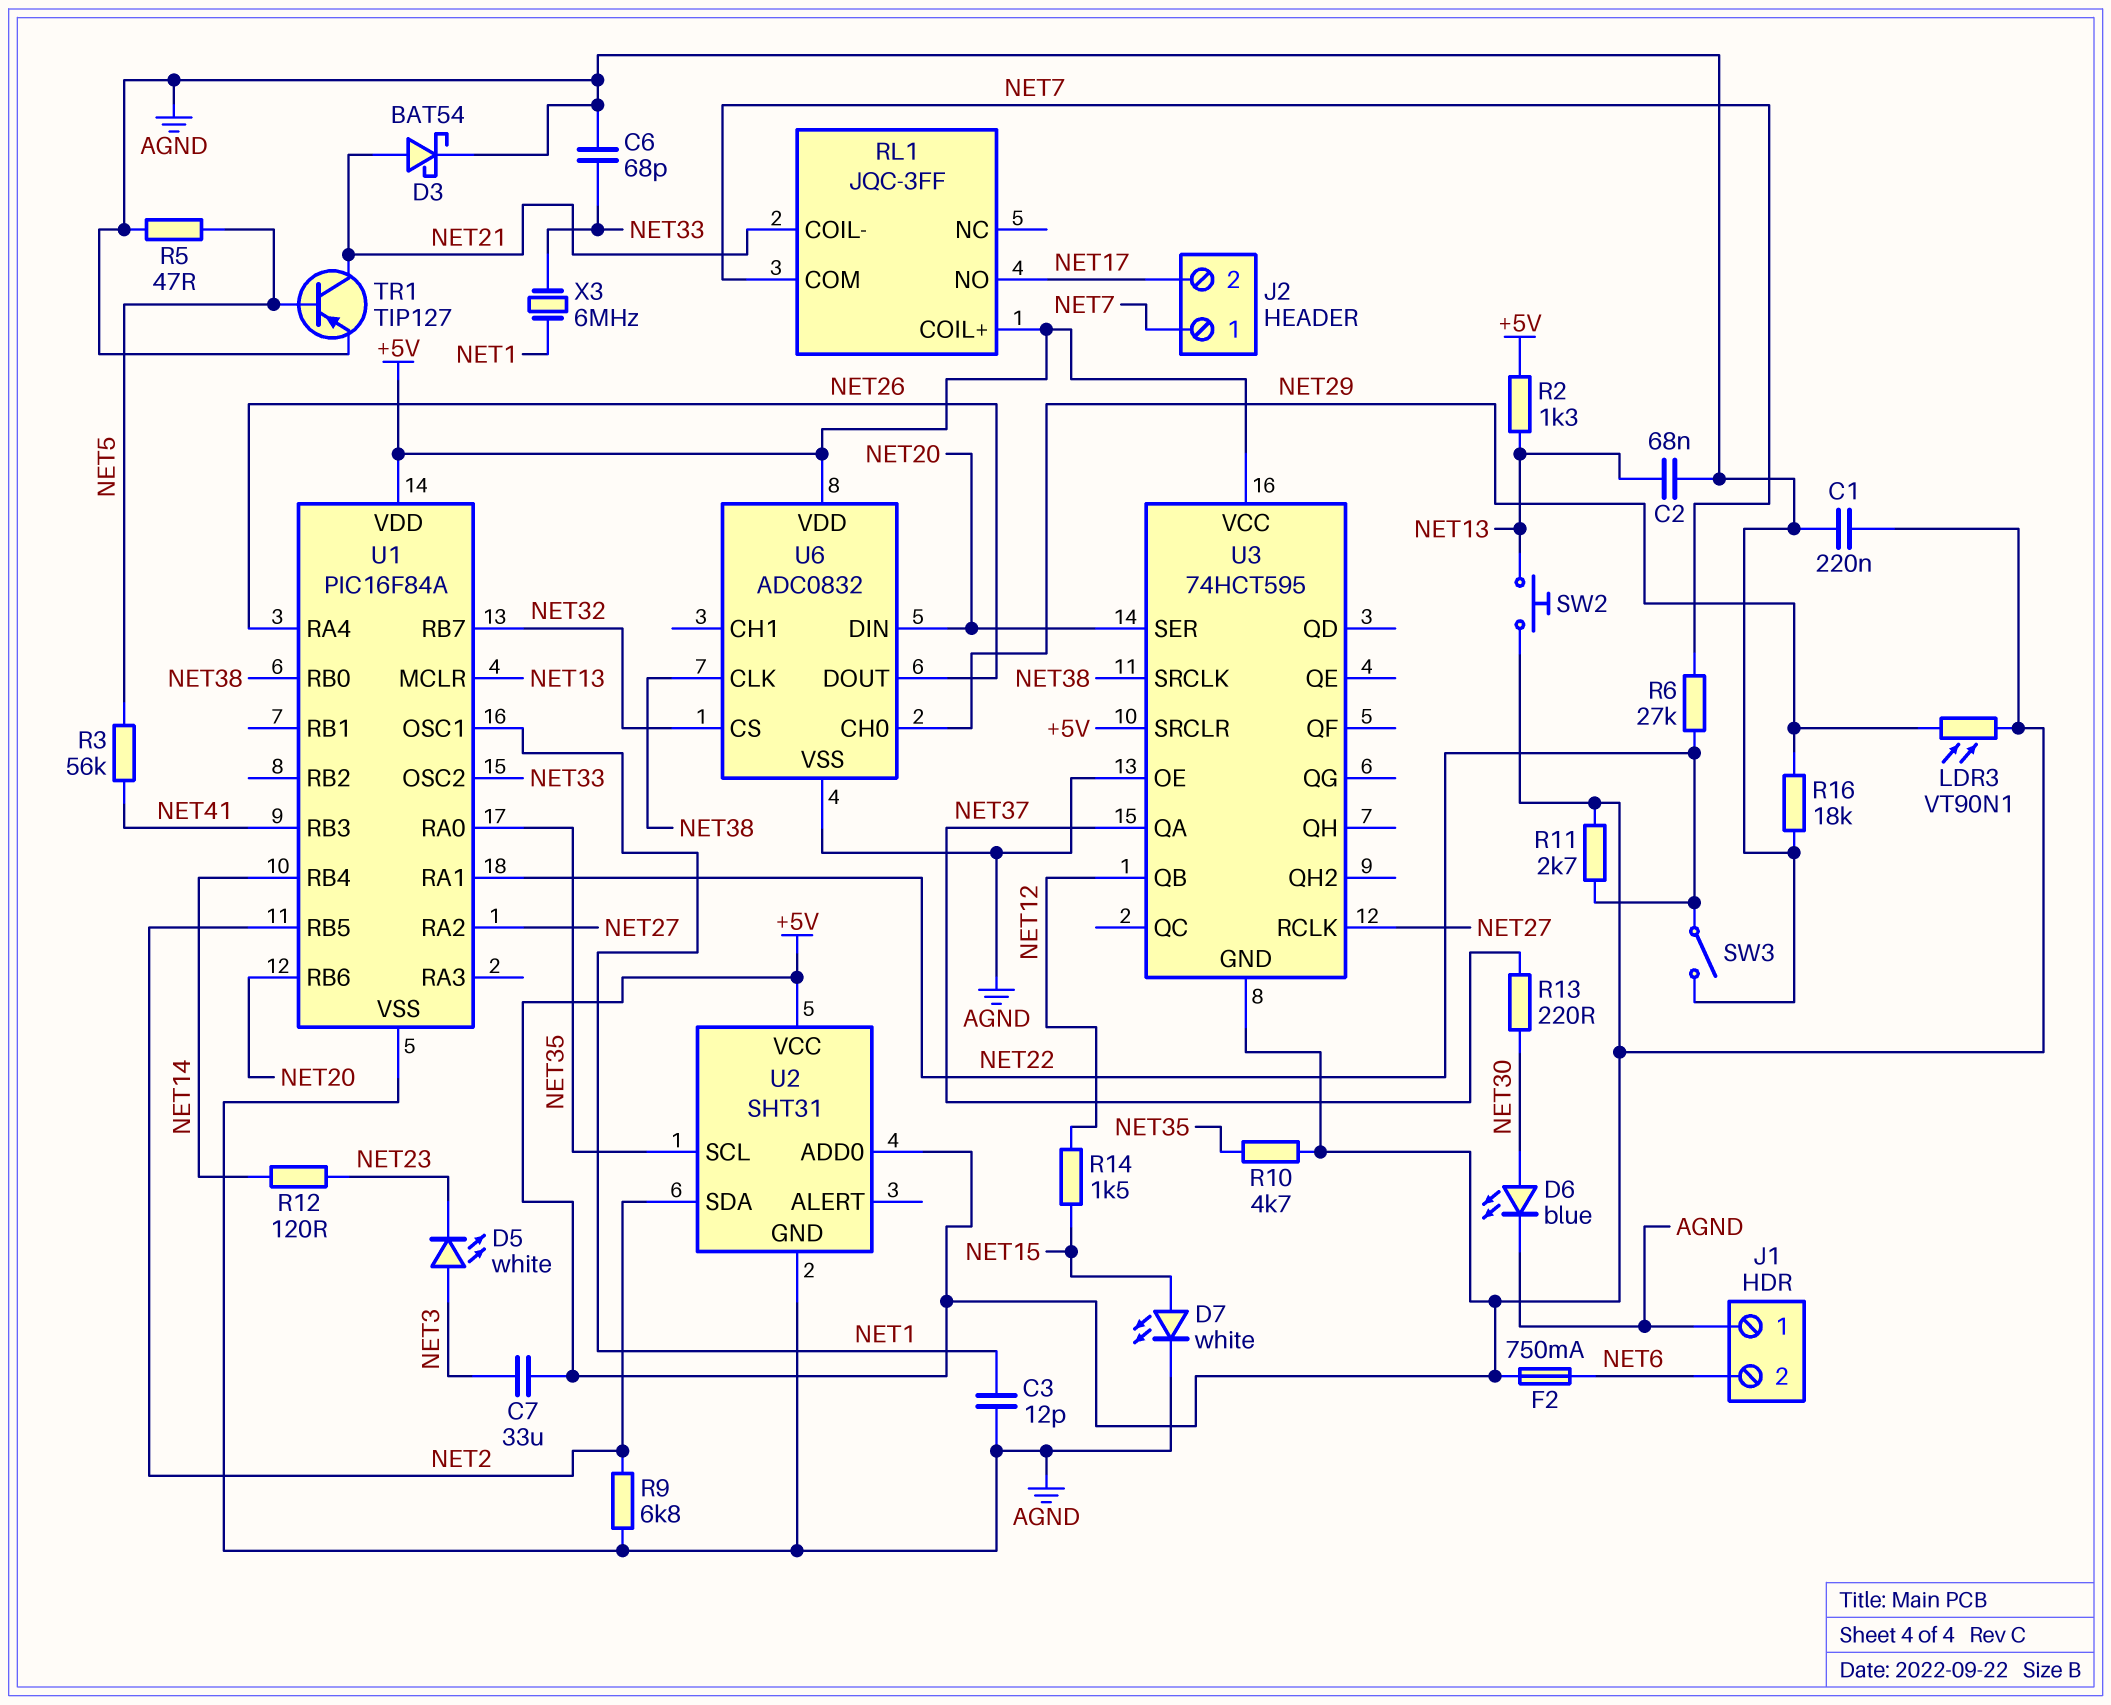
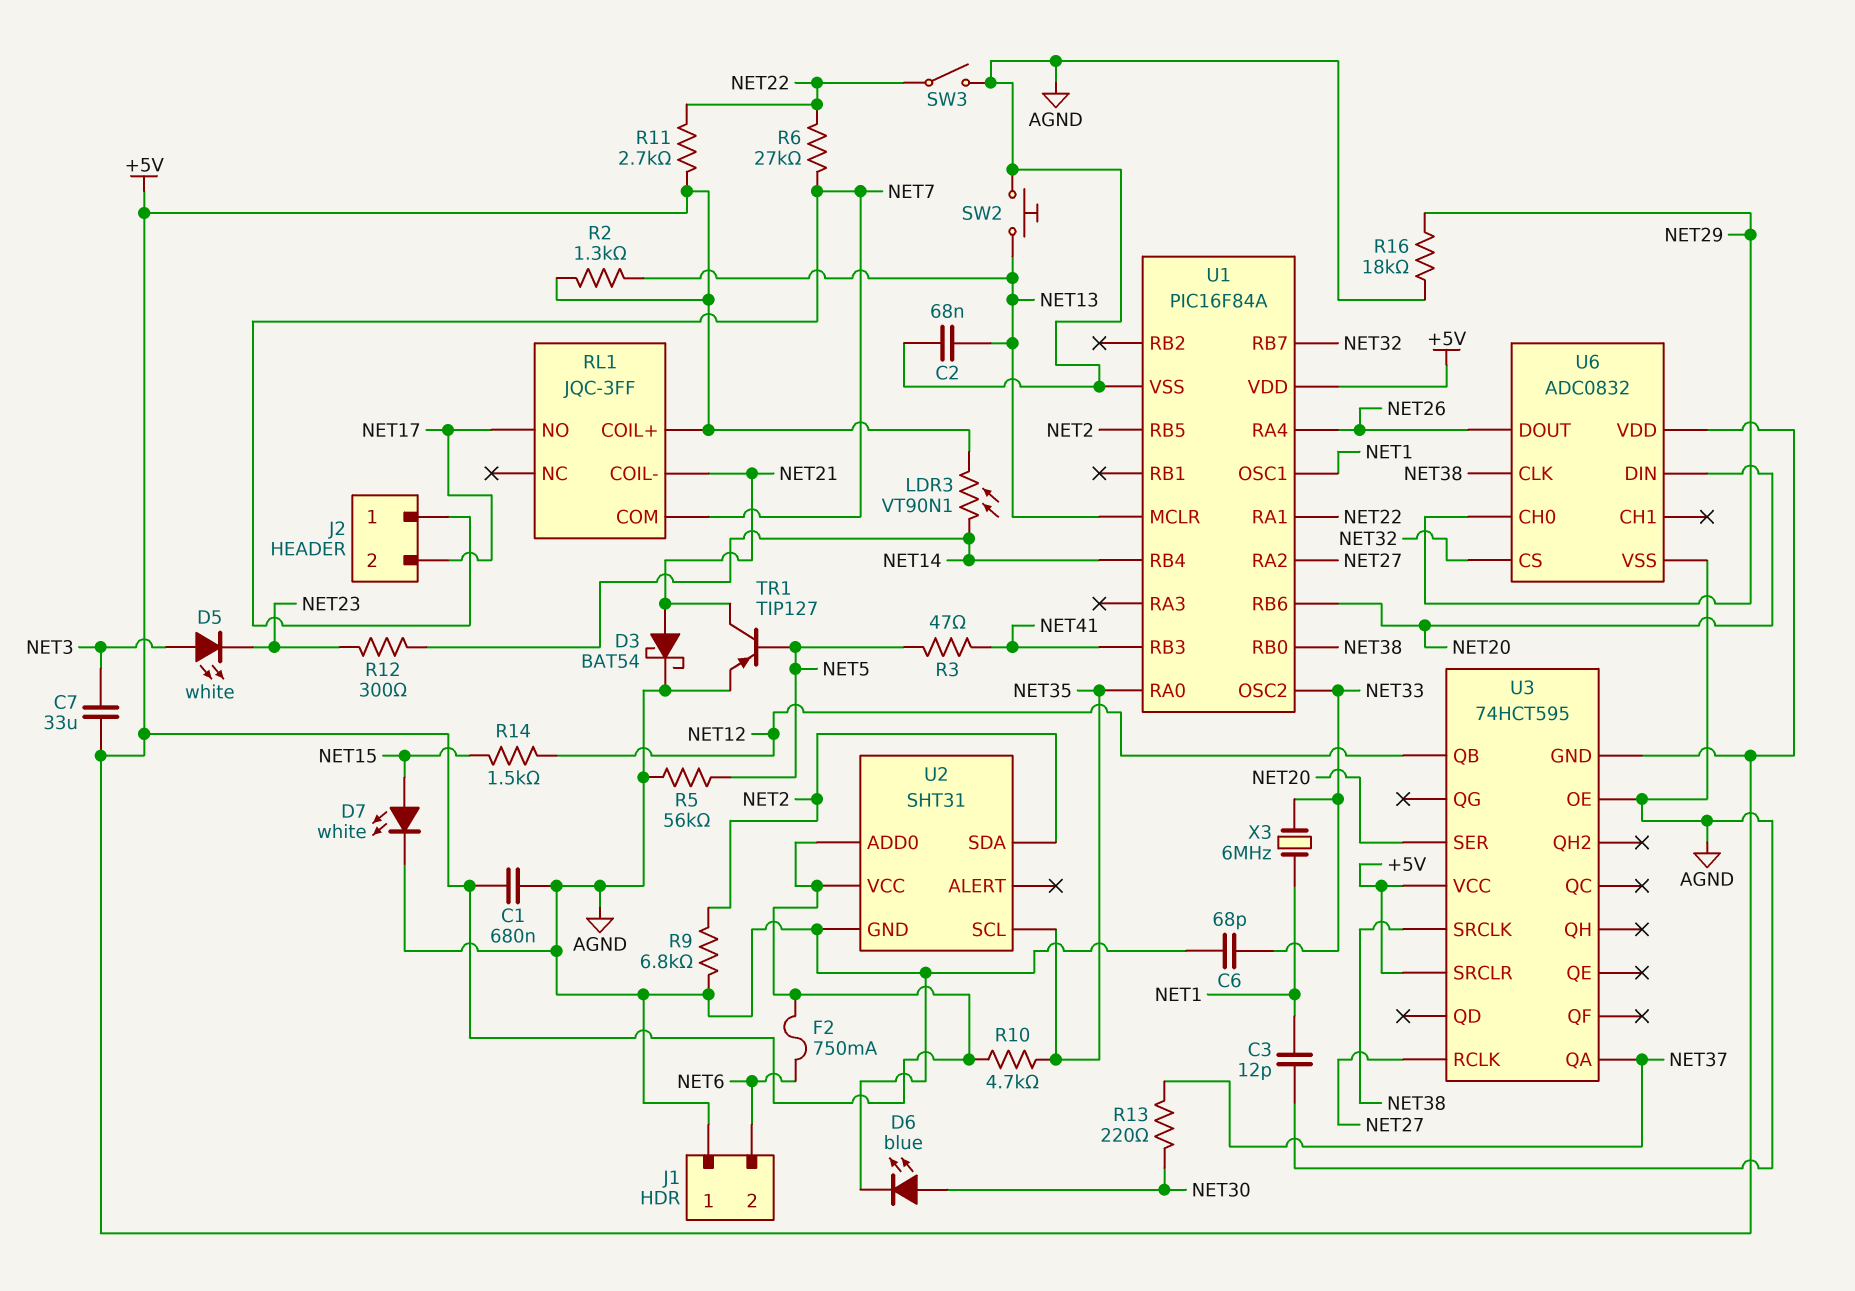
C1: 220nF (+5V, AGND) -> 680nF (+5V, AGND)
LDR3: VT90N1 (+5V, NET29) -> VT90N1 (+5V, NET14)
R3: 56k (NET5, NET41) -> 47 (NET5, NET41)
R5: 47 (AGND, NET5) -> 56k (AGND, NET5)
R12: 120 (NET14, NET23) -> 300 (NET14, NET23)
SW2: button (+5V, NET13) -> button (AGND, NET13)

